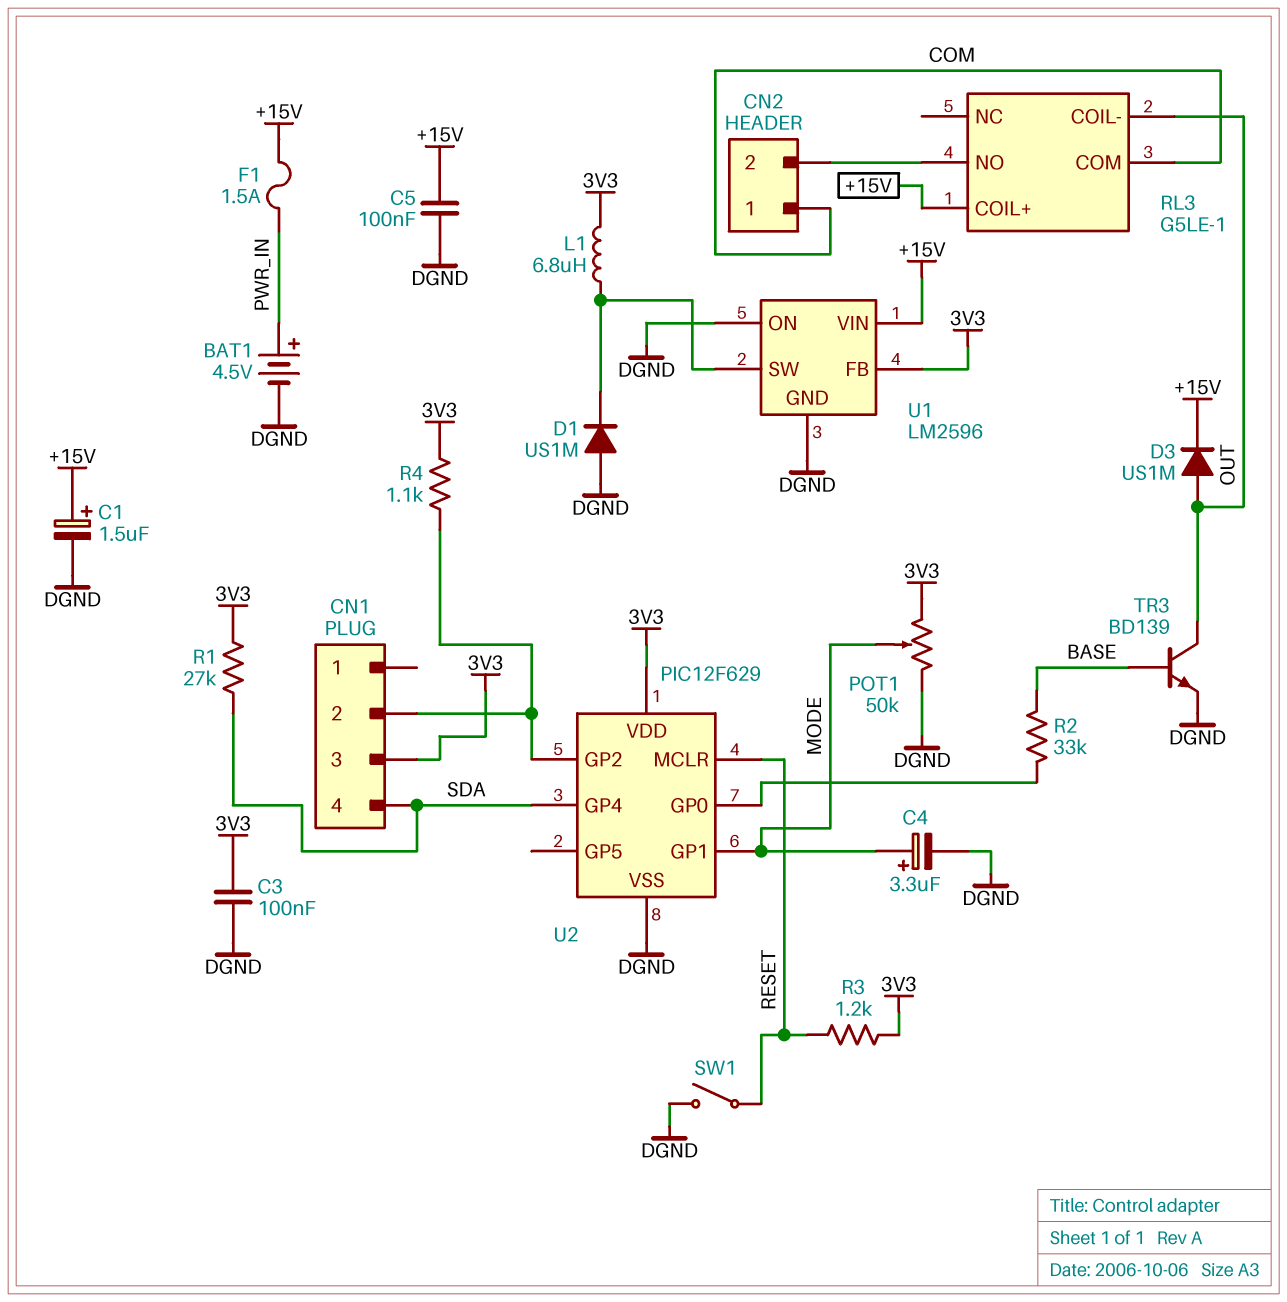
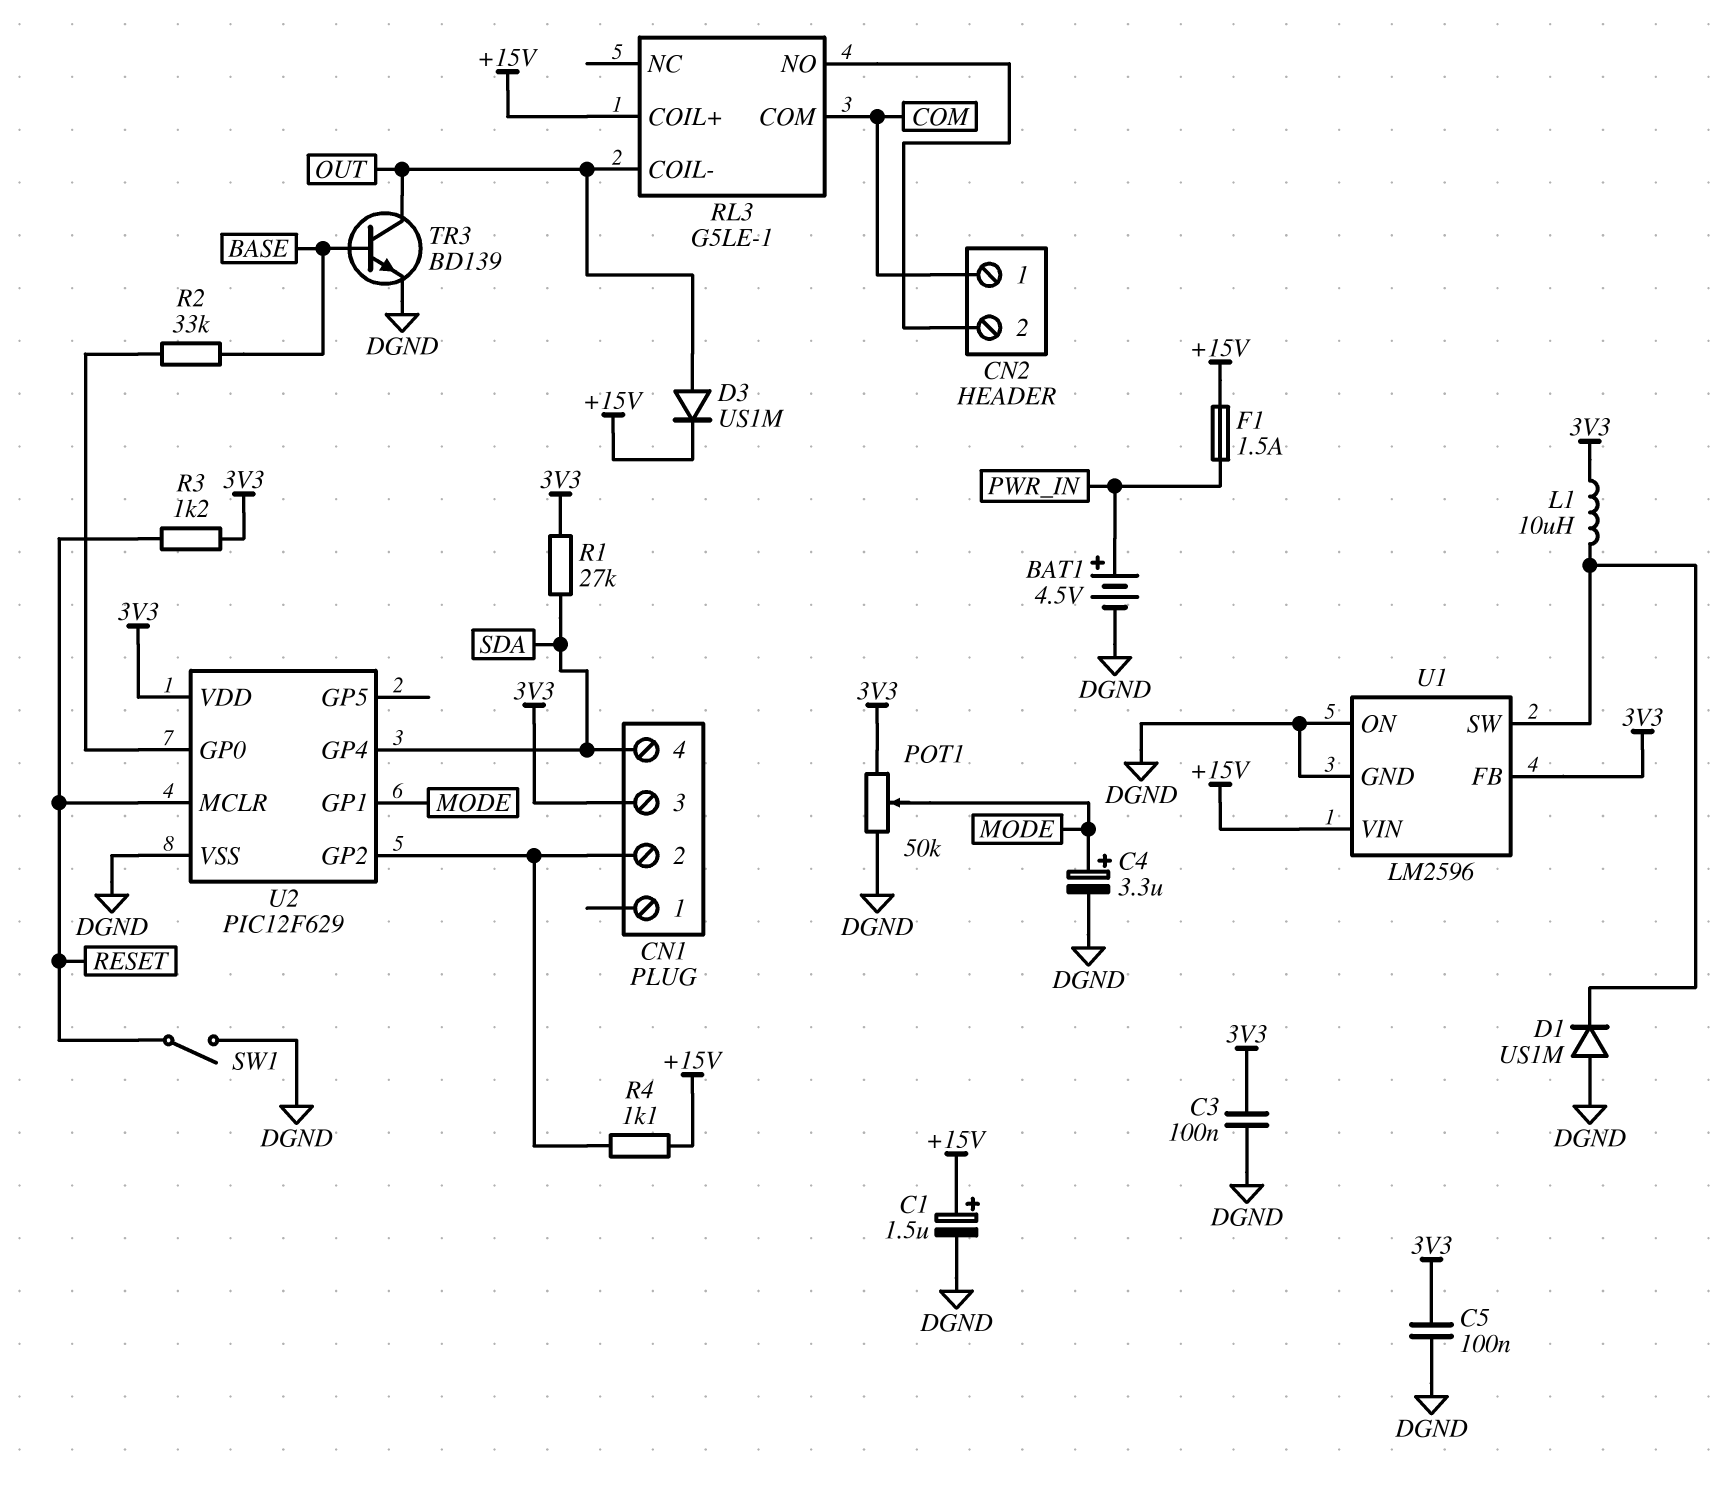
C5: 100nF (+15V, DGND) -> 100nF (3V3, DGND)
L1: 6.8uH (3V3, U1/SW) -> 10uH (3V3, U1/SW)
R4: 1.1k (3V3, CN1/2) -> 1.1k (+15V, CN1/2)

